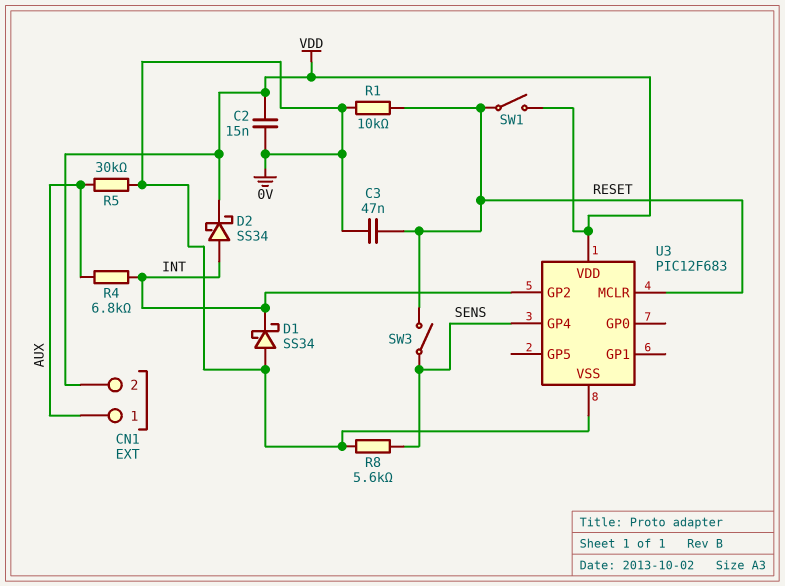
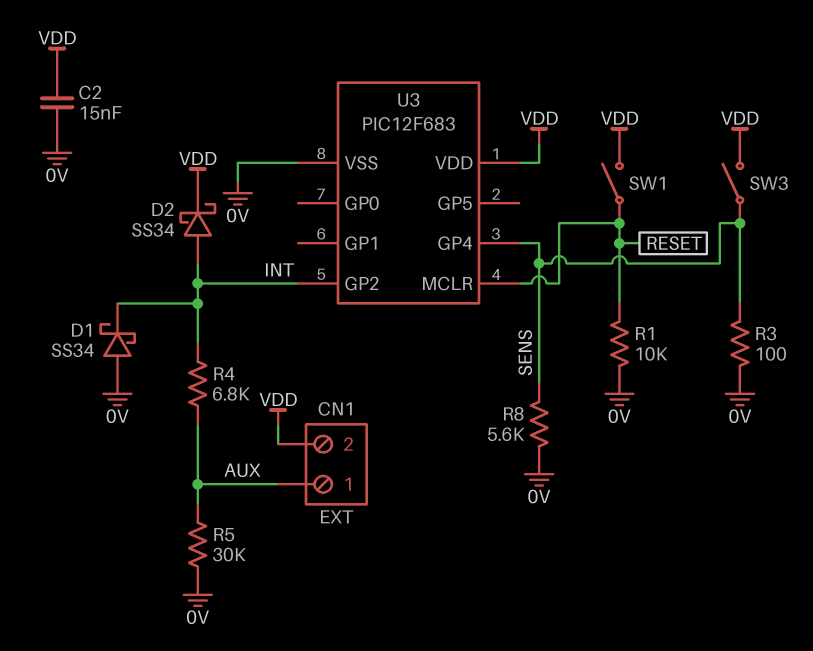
C3: 47nF (0V, RESET) -> none
R3: none -> 100 (0V, SENS)
SW3: switch (RESET, SENS) -> switch (SENS, VDD)

